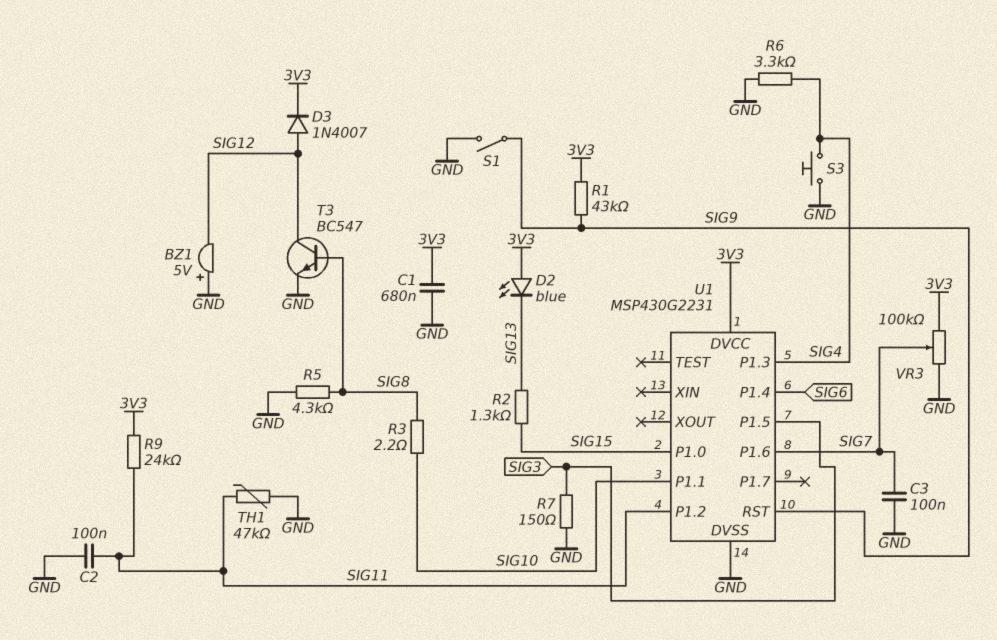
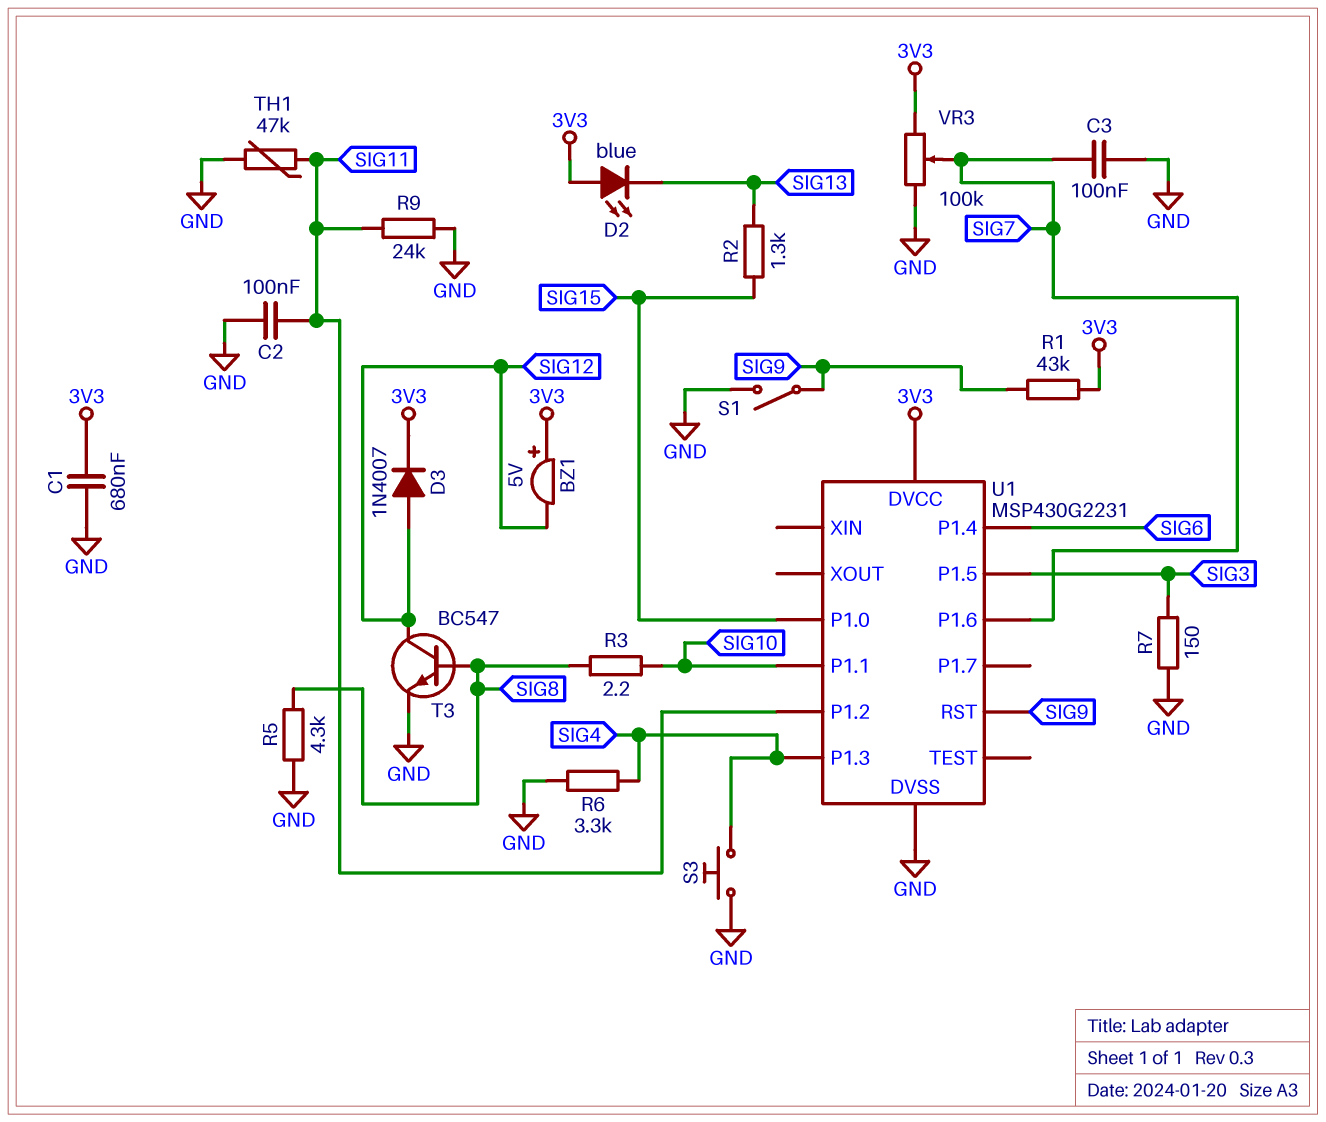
BZ1: buzzer 5V (plus GND, minus SIG12) -> buzzer 5V (plus 3V3, minus SIG12)
R9: 24k (3V3, SIG11) -> 24k (GND, SIG11)

